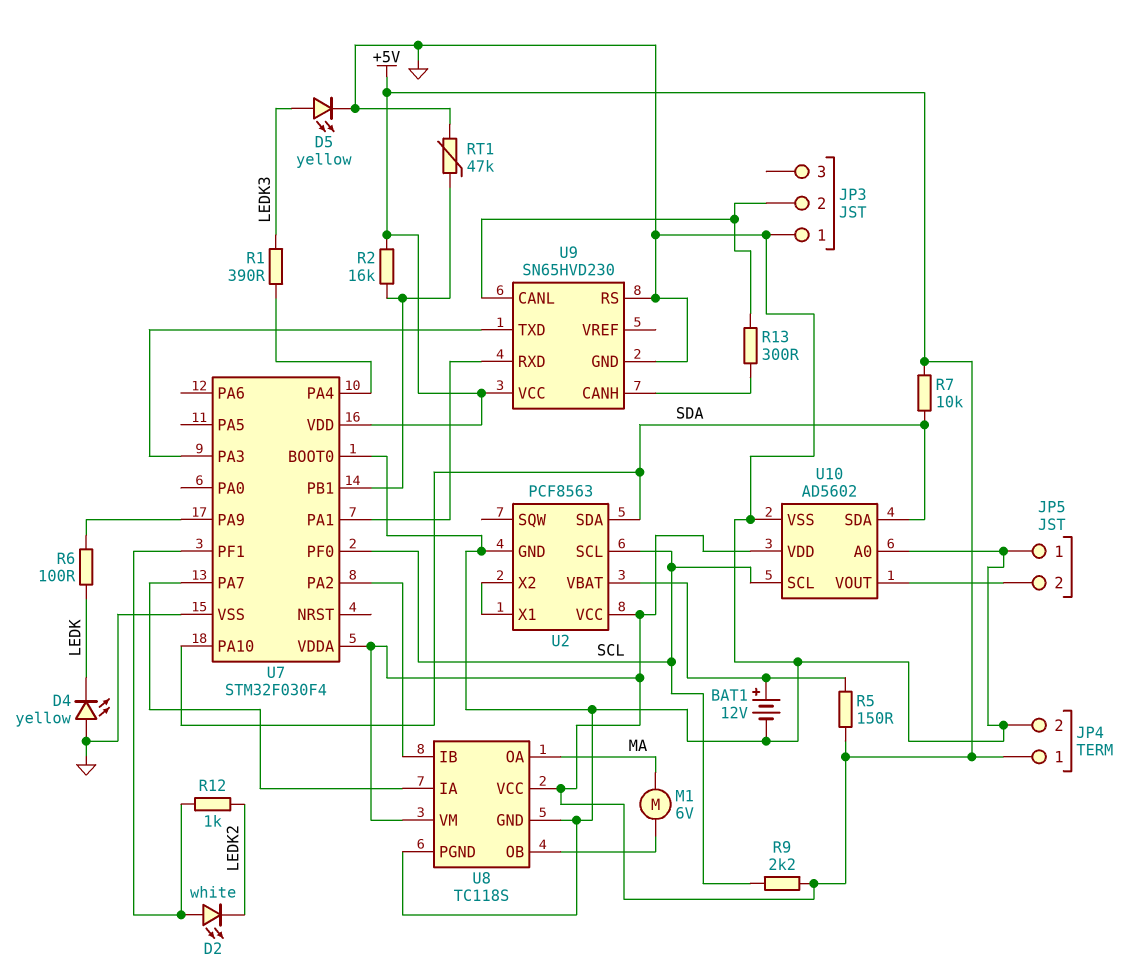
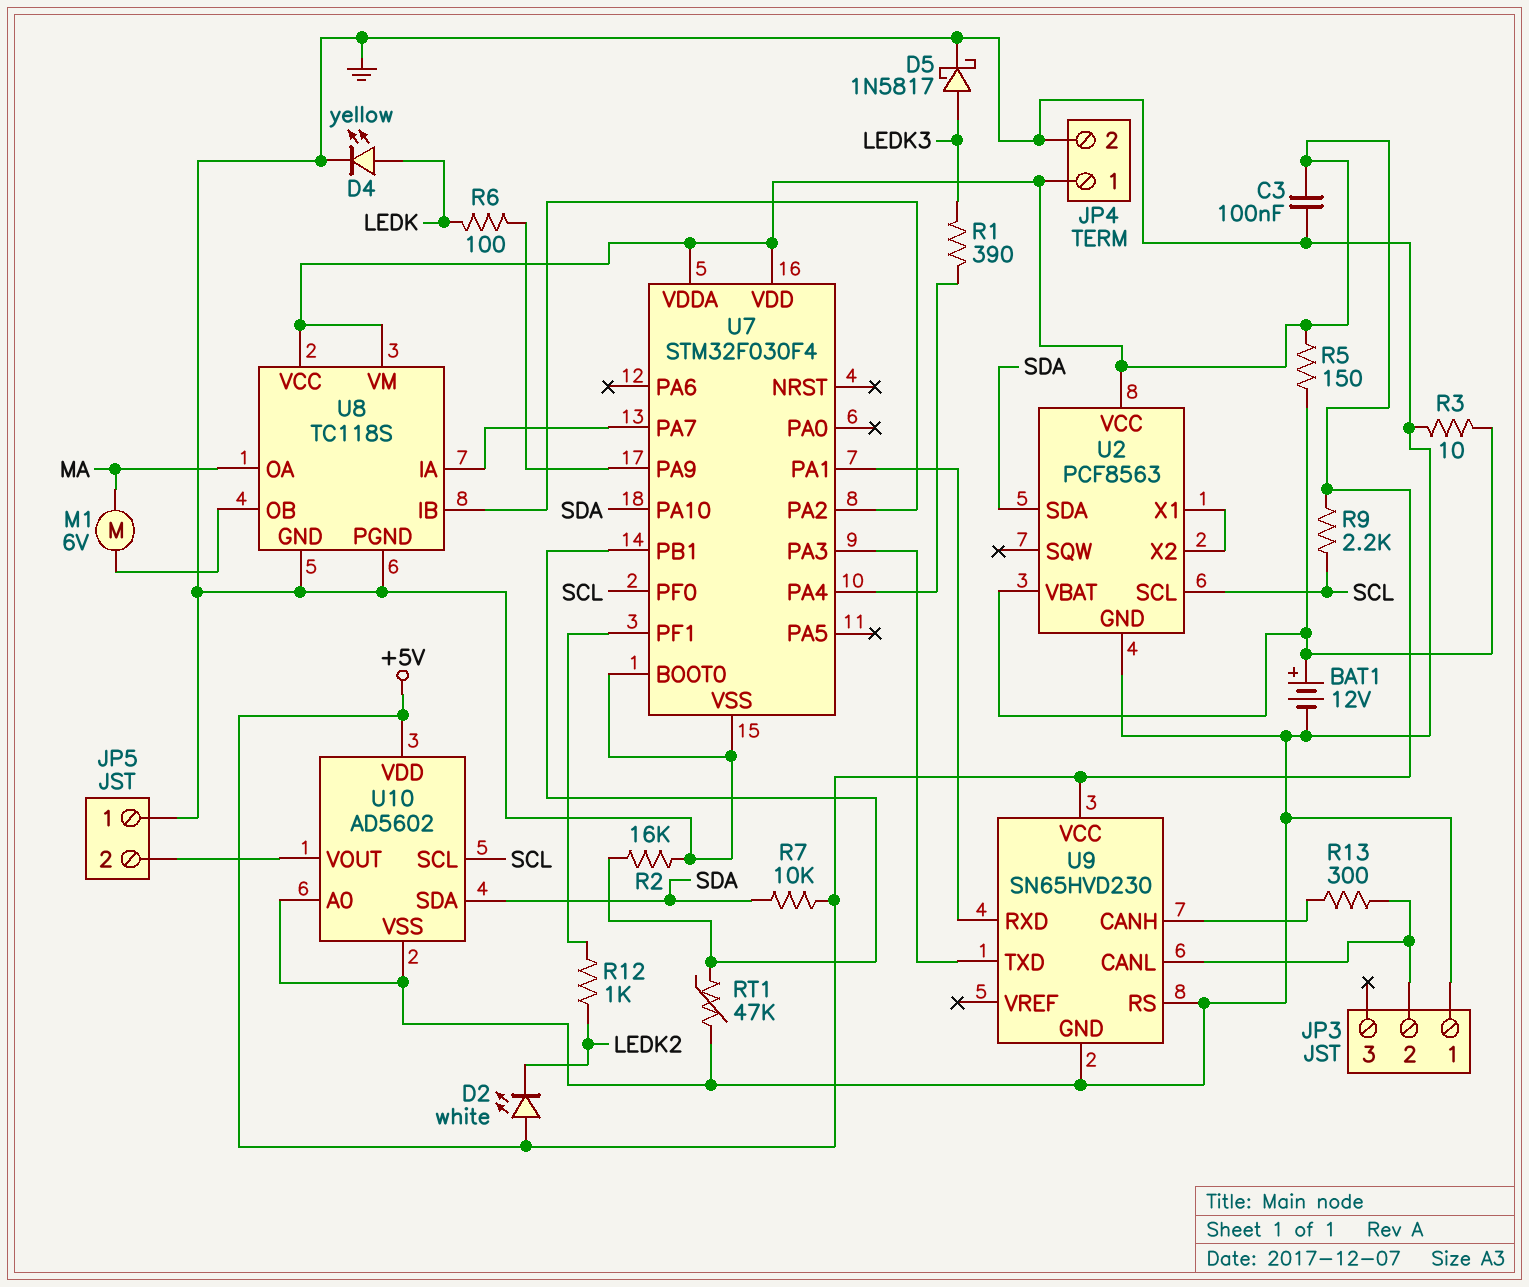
C3: none -> 100nF (+5V, GND)
D2: LED white (A U7/PF1, K LEDK2) -> LED white (A +5V, K LEDK2)
D4: LED yellow (A GND, K LEDK) -> LED yellow (A LEDK, K GND)
D5: LED yellow (A LEDK3, K GND) -> schottky 1N5817 (A LEDK3, K GND)
R2: 16k (+5V, U7/PB1) -> 16k (GND, U7/PB1)
R3: none -> 10 (GND, U2/VBAT)

